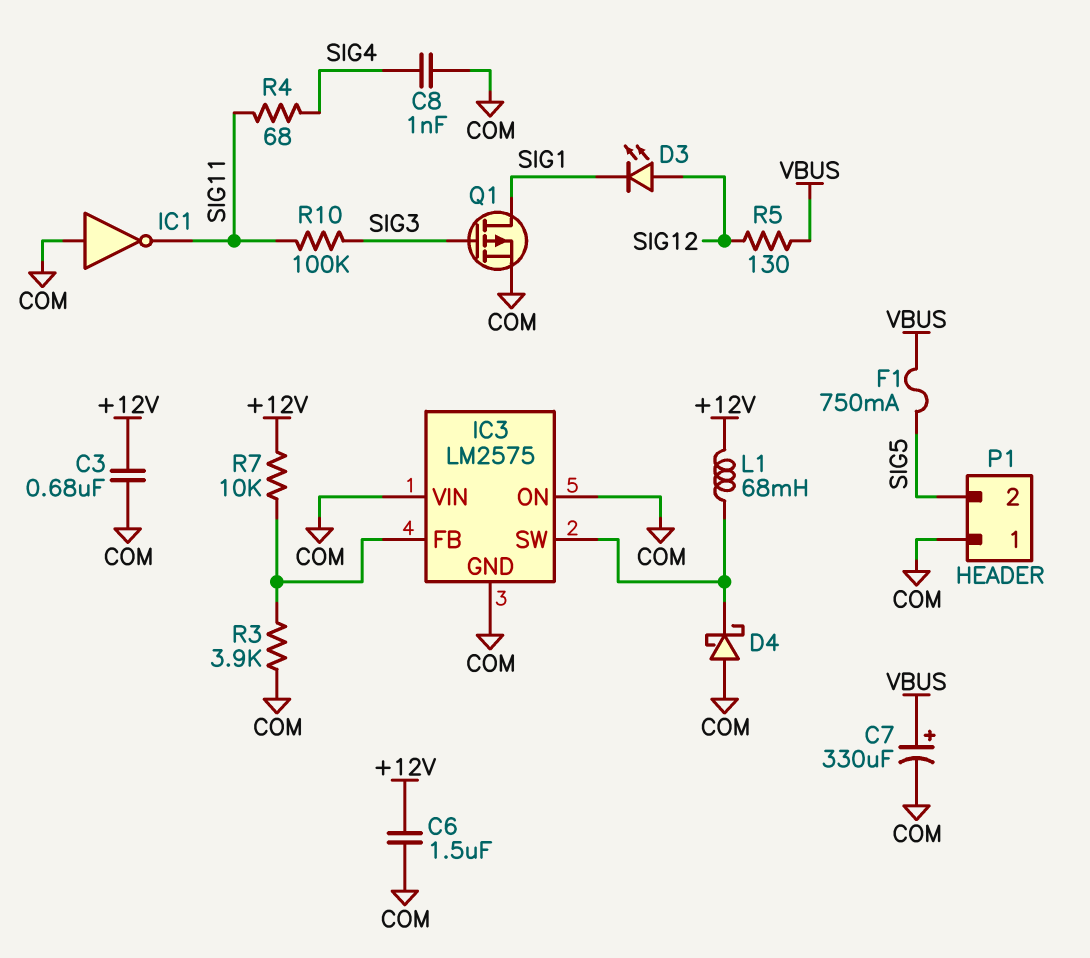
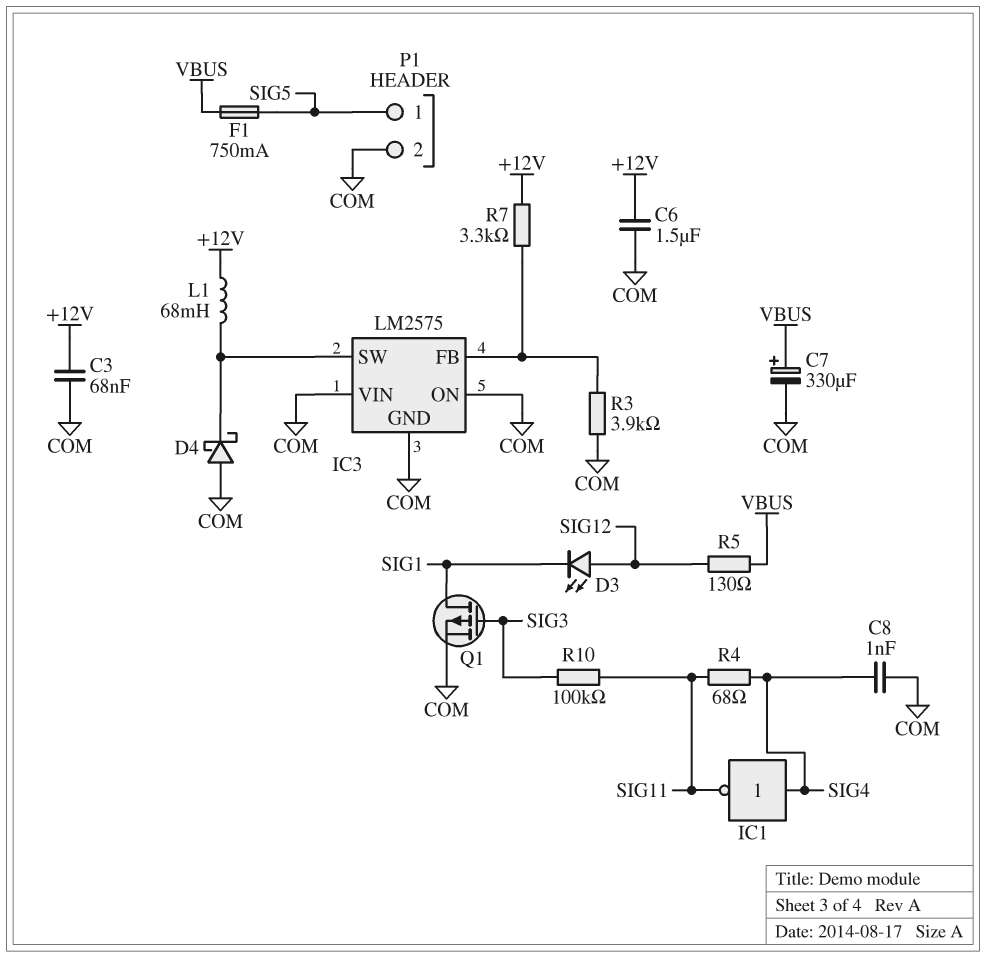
C3: 680nF (+12V, COM) -> 68nF (+12V, COM)
IC1: NOT (in COM, out SIG11) -> NOT (in SIG4, out SIG11)
P1 pin 1: COM -> SIG5
P1 pin 2: SIG5 -> COM
R7: 10k (+12V, IC3/FB) -> 3.3k (+12V, IC3/FB)

